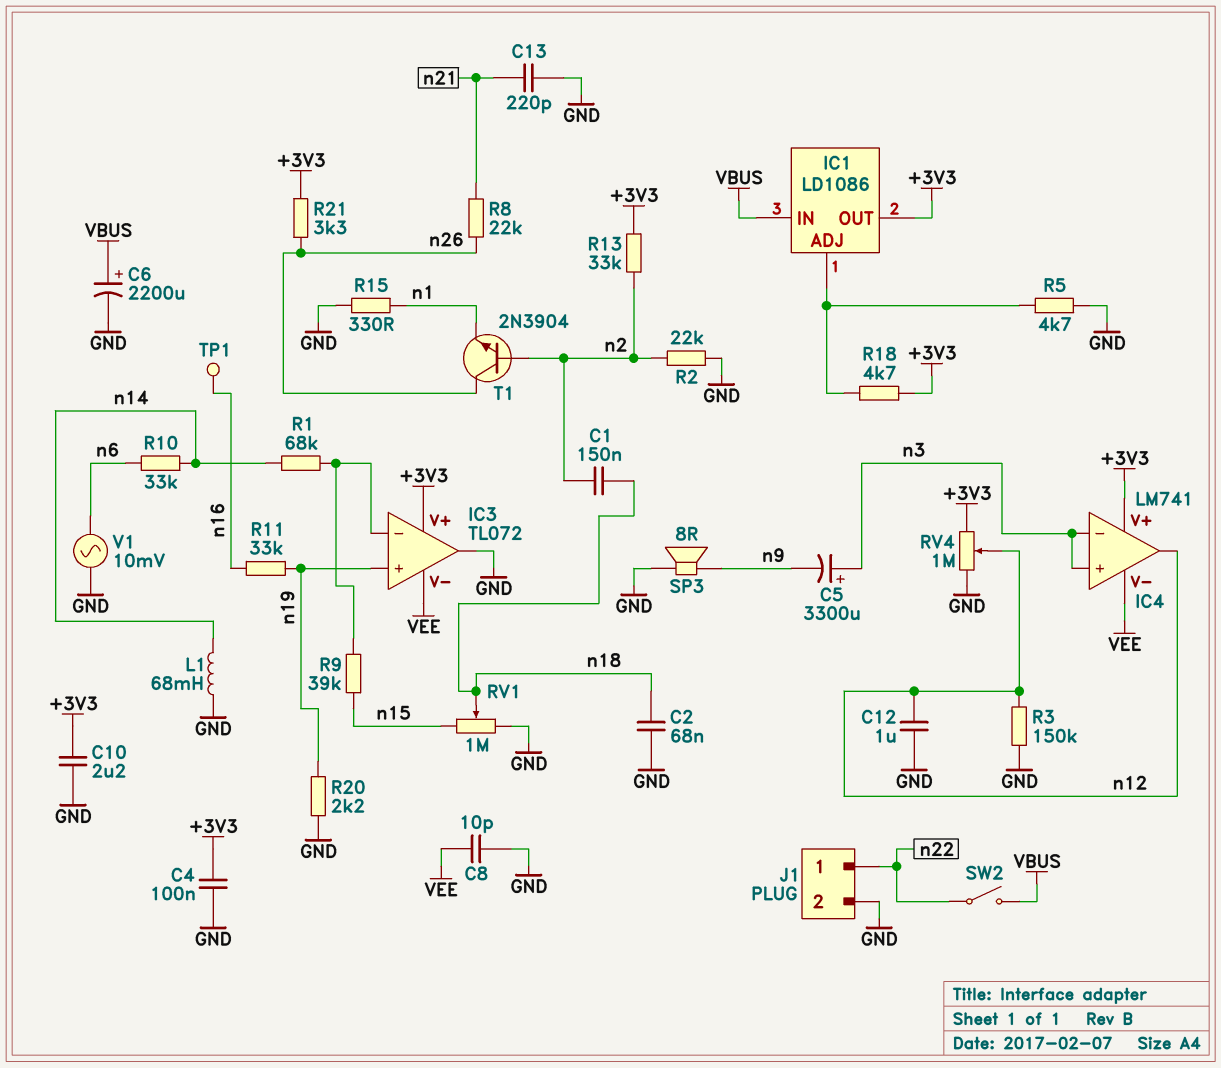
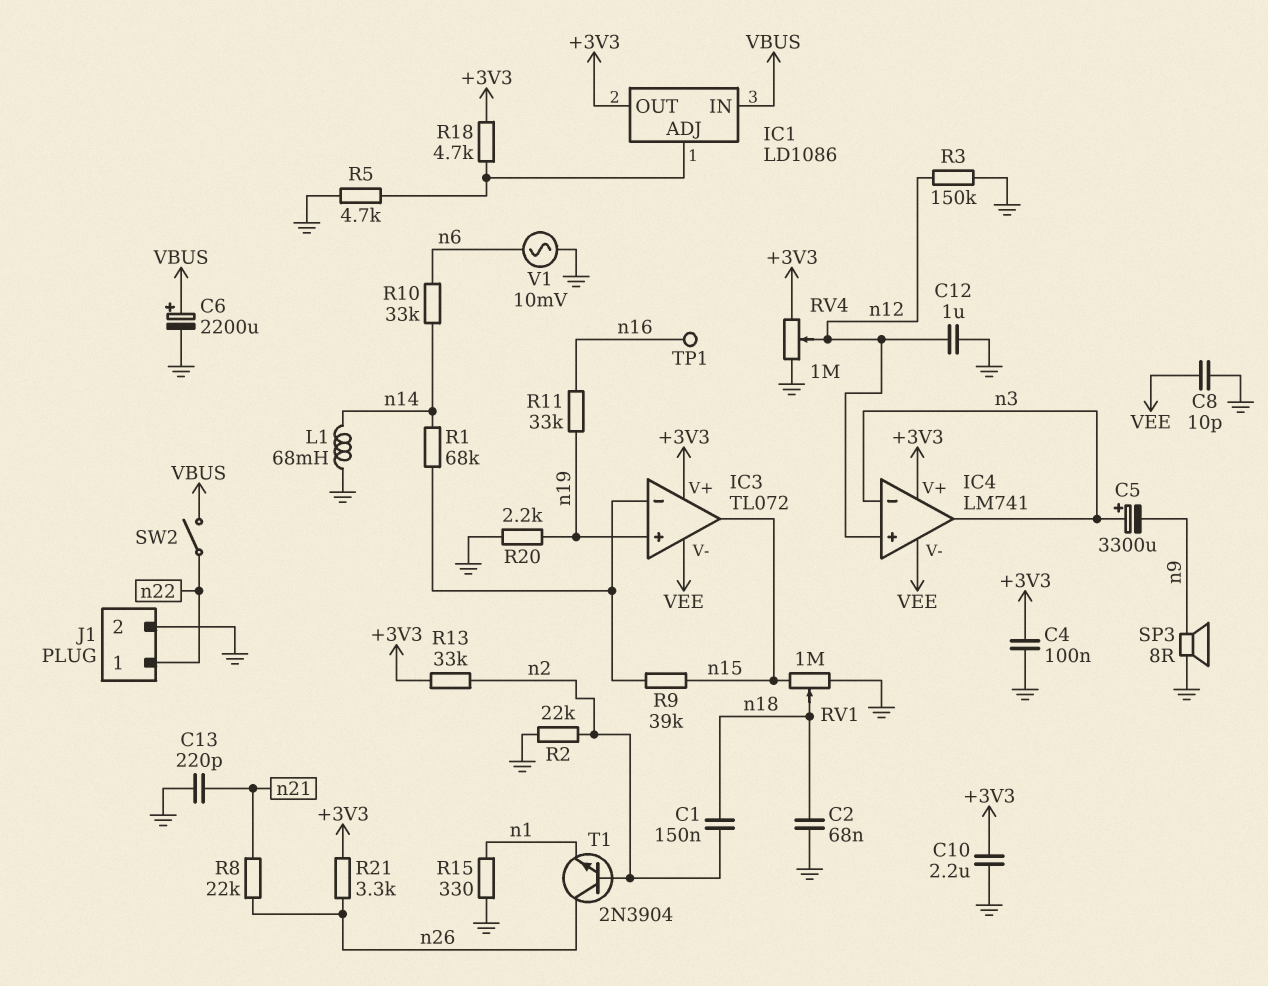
IC3 pin out: GND -> n15
IC4 pin in+: n3 -> n12
IC4 pin out: n12 -> n3

